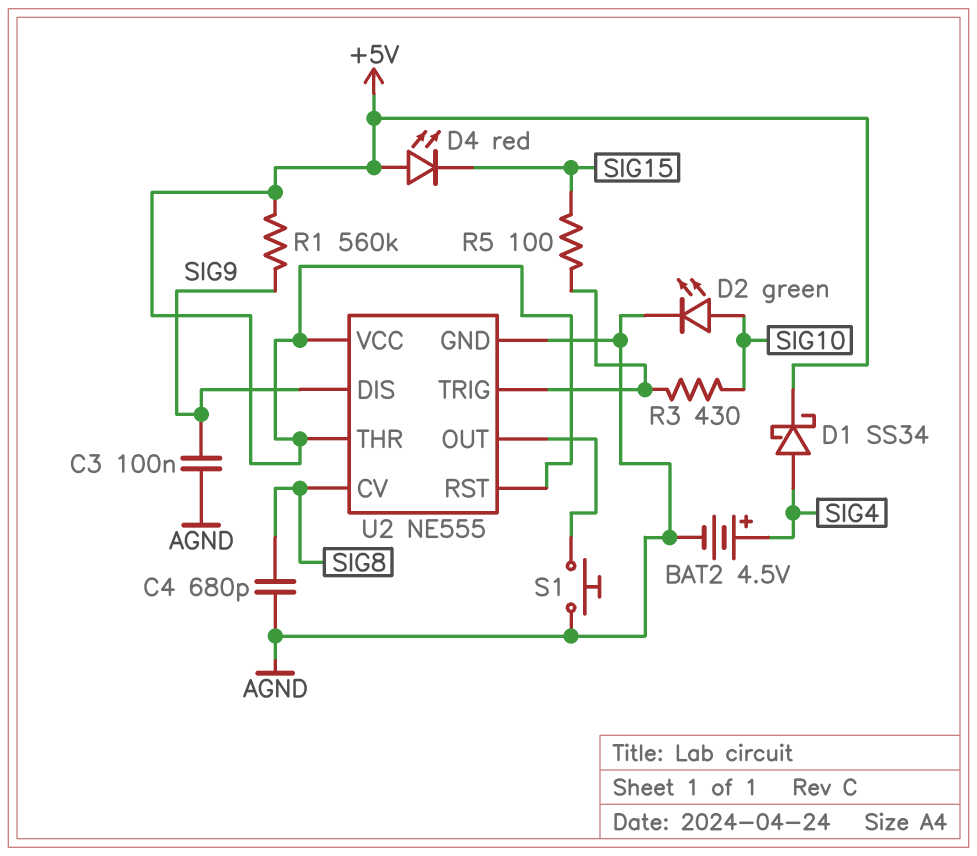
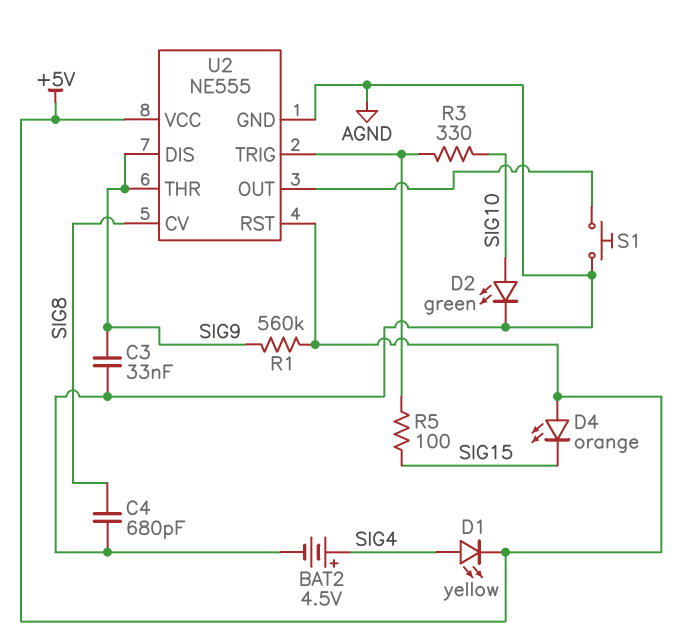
C3: 100nF (AGND, SIG9) -> 33nF (AGND, SIG9)
D1: schottky SS34 (A SIG4, K +5V) -> LED yellow (A SIG4, K +5V)
D4: LED red (A +5V, K SIG15) -> LED orange (A +5V, K SIG15)
R3: 430 (SIG10, U2/TRIG) -> 330 (SIG10, U2/TRIG)
U2 pin THR: +5V -> SIG9

